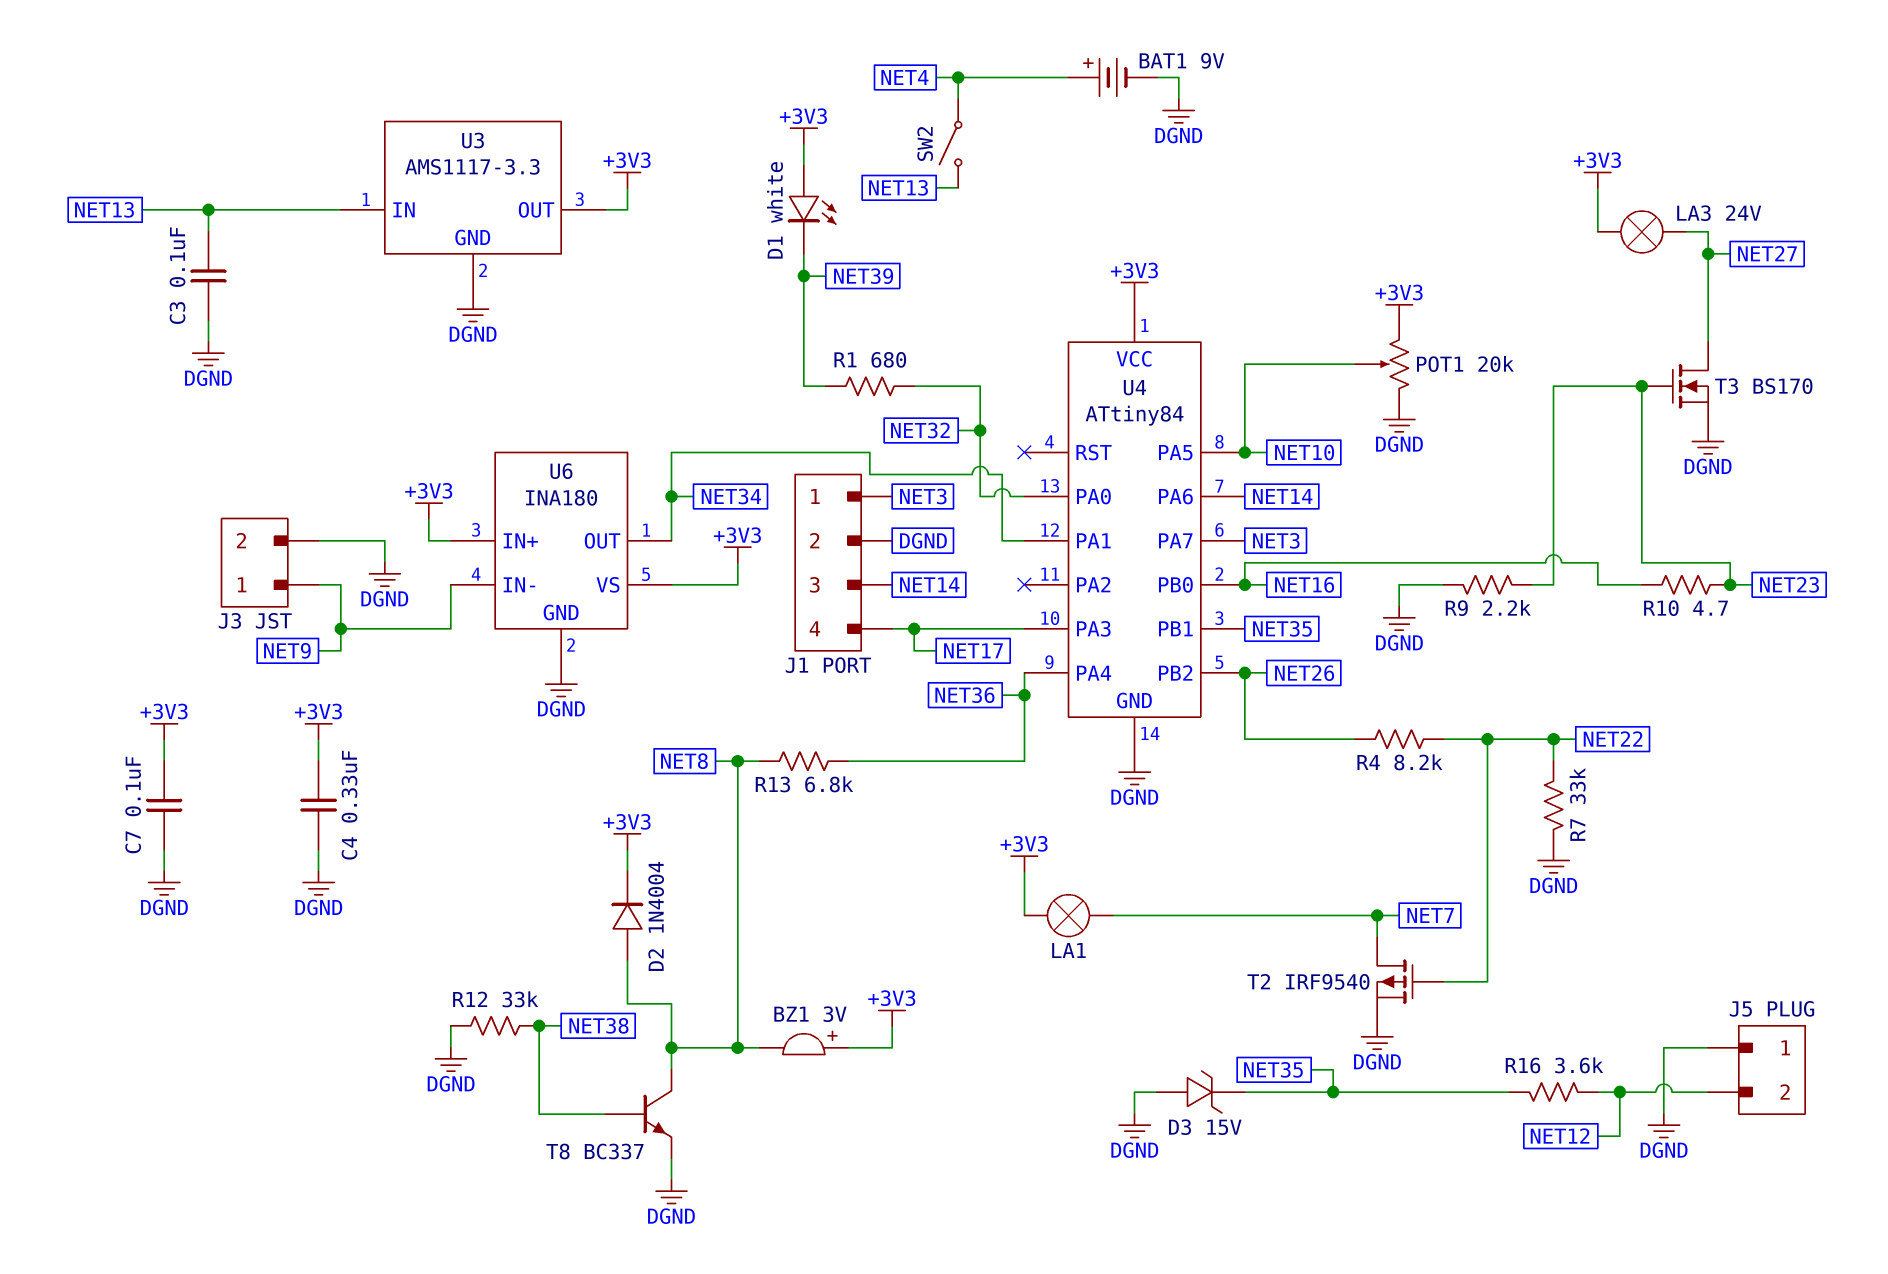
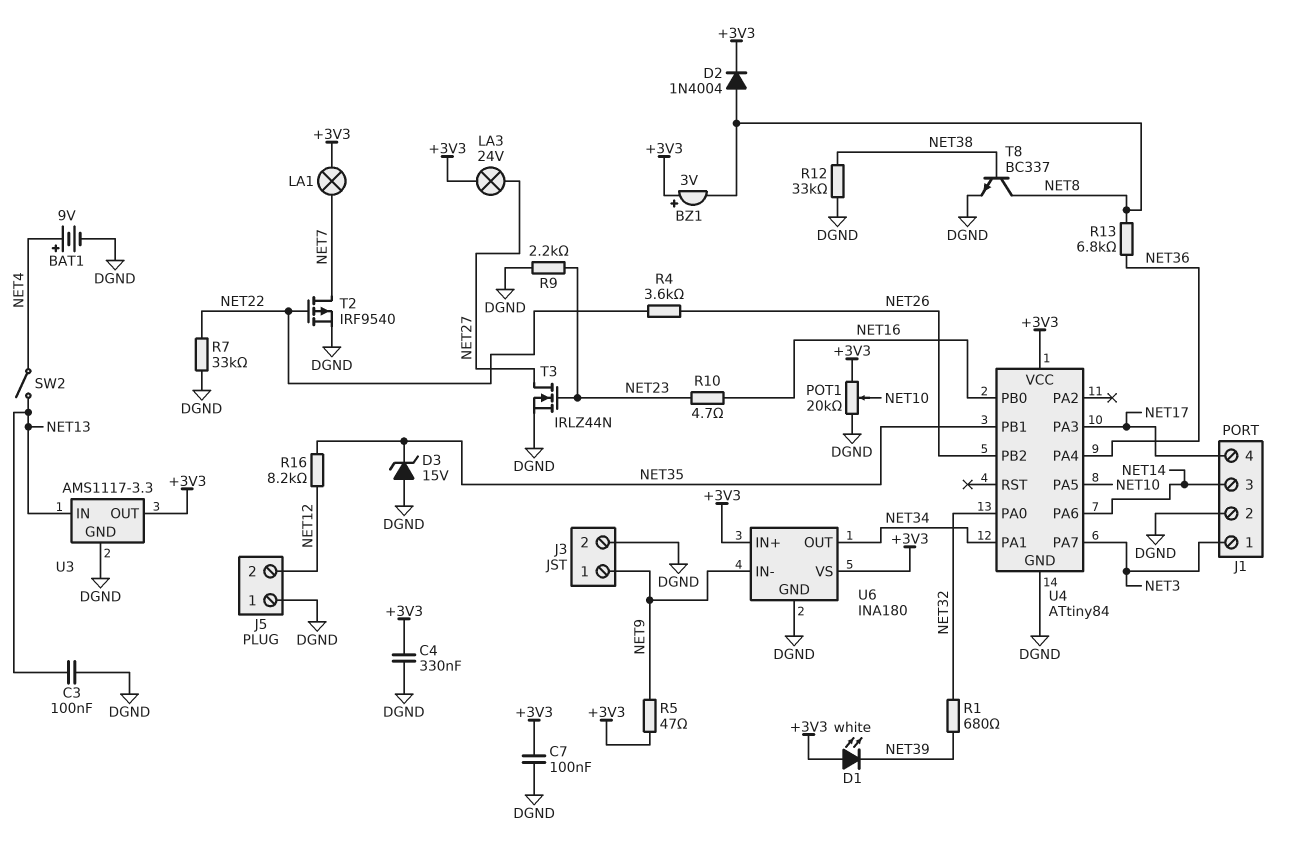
R4: 8.2k (NET22, NET26) -> 3.6k (NET22, NET26)
R5: none -> 47 (+3V3, NET9)
R16: 3.6k (NET12, NET35) -> 8.2k (NET12, NET35)
T3: NMOS BS170 (G NET23, D NET27, S DGND) -> NMOS IRLZ44N (G NET23, D NET27, S DGND)

